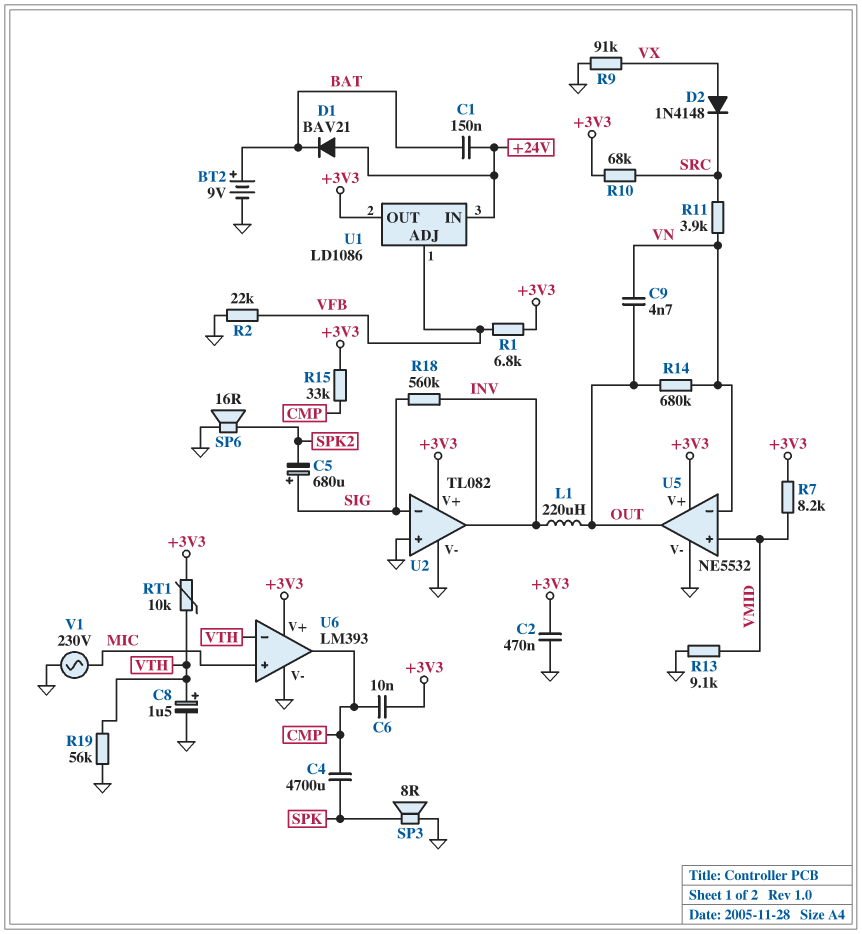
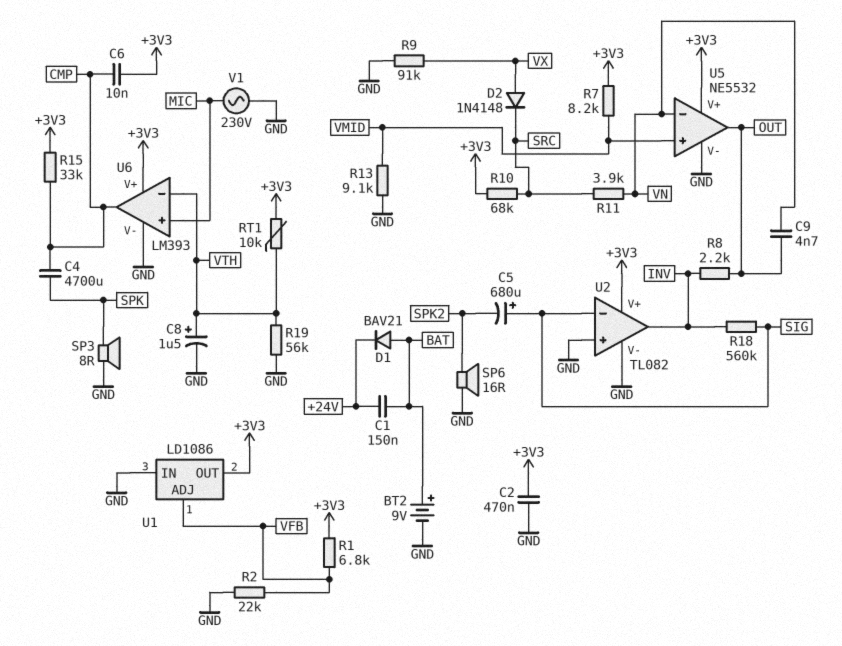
D1: diode BAV21 (A +24V, K BAT) -> diode BAV21 (A BAT, K +24V)
L1: 220uH (INV, OUT) -> none
R8: none -> 2.2k (INV, OUT)
R14: 680k (OUT, VN) -> none
U1 pin IN: +24V -> GND

